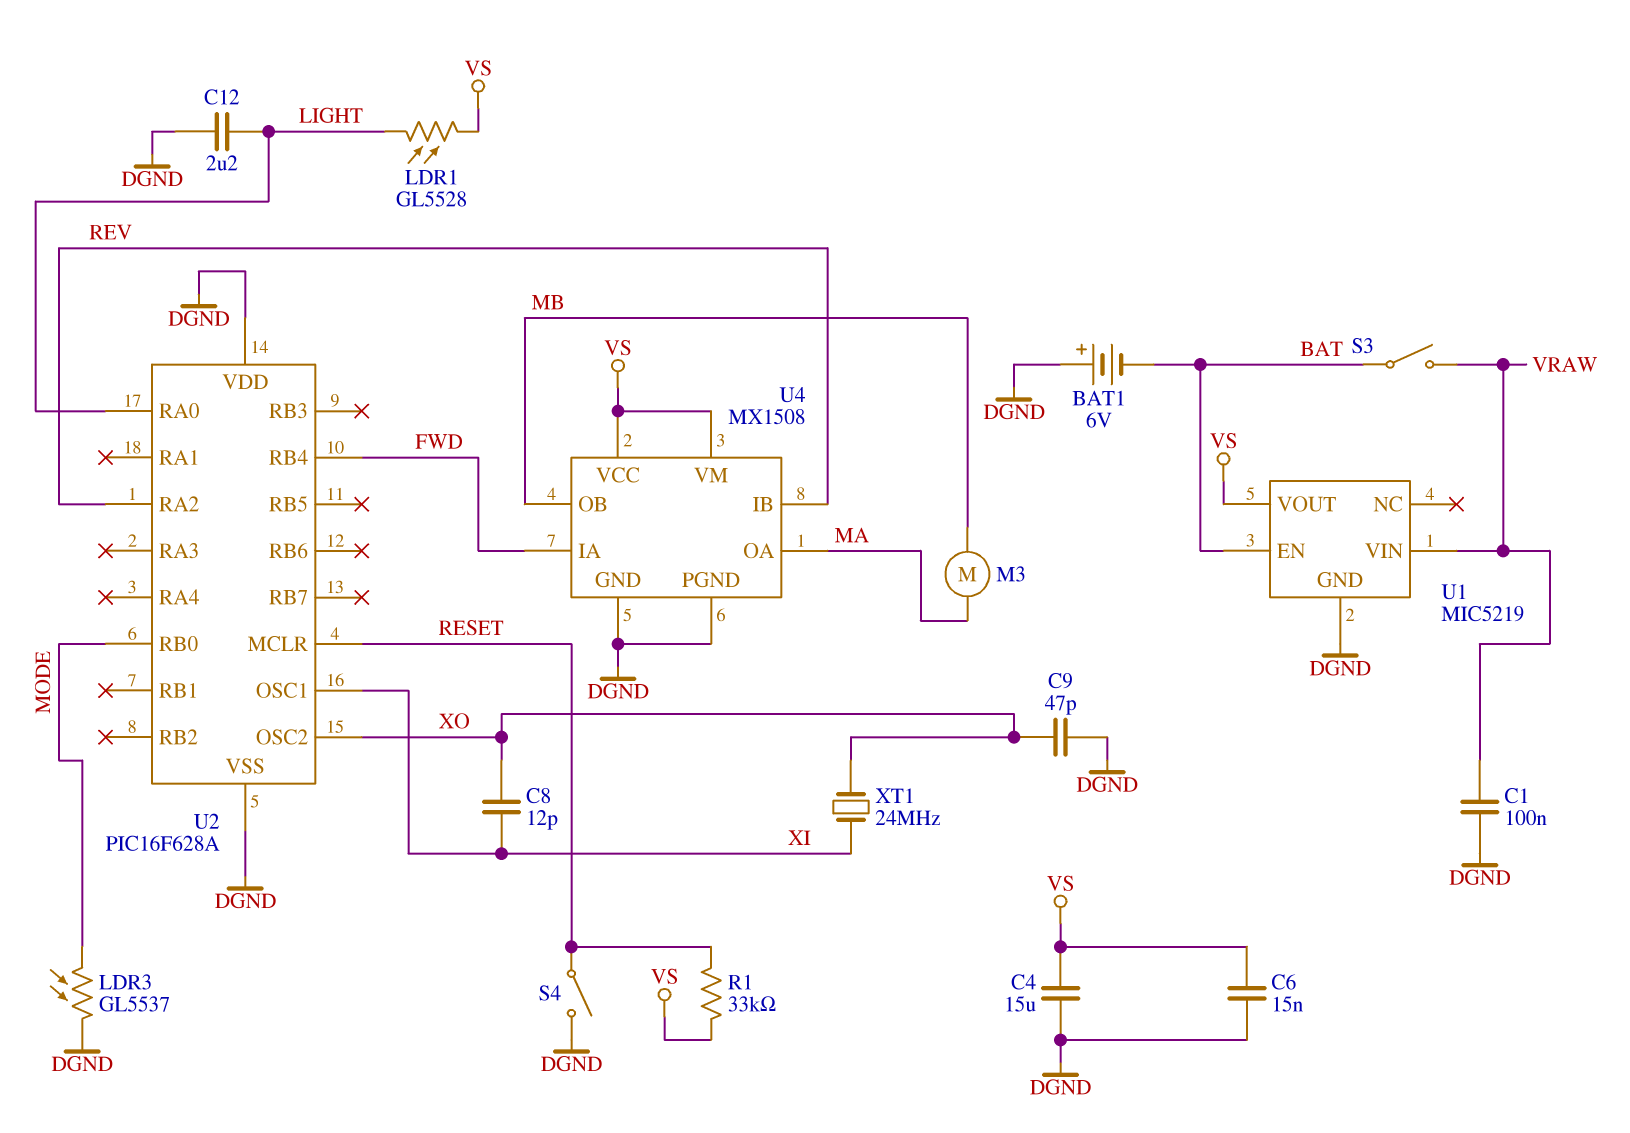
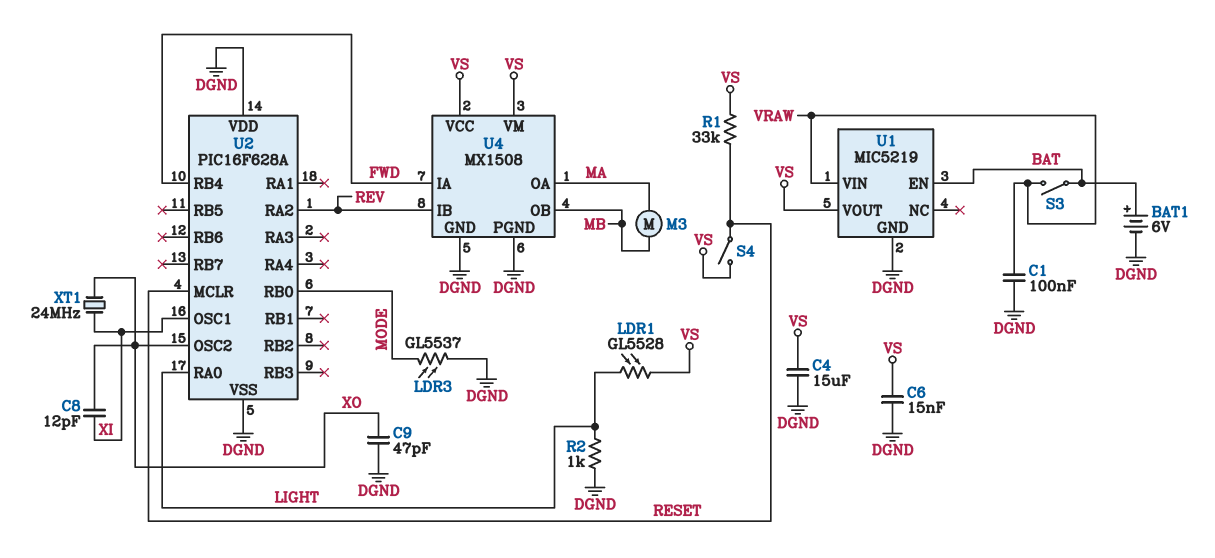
BAT1: 6V (plus DGND, minus BAT) -> 6V (plus BAT, minus DGND)
C12: 2.2uF (DGND, LIGHT) -> none
R2: none -> 1k (DGND, LIGHT)
S4: switch (DGND, RESET) -> switch (RESET, VS)

